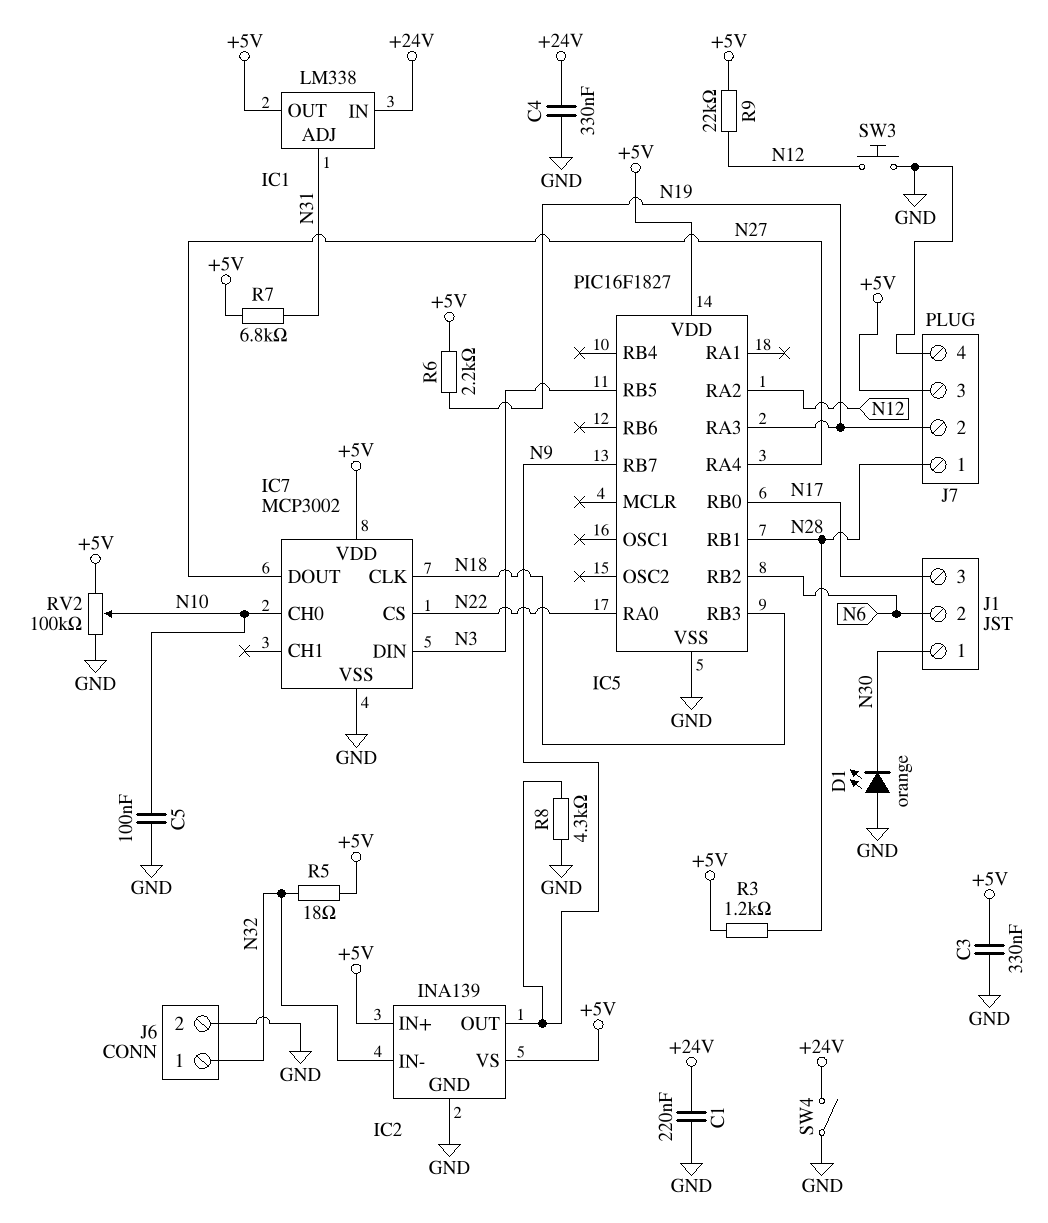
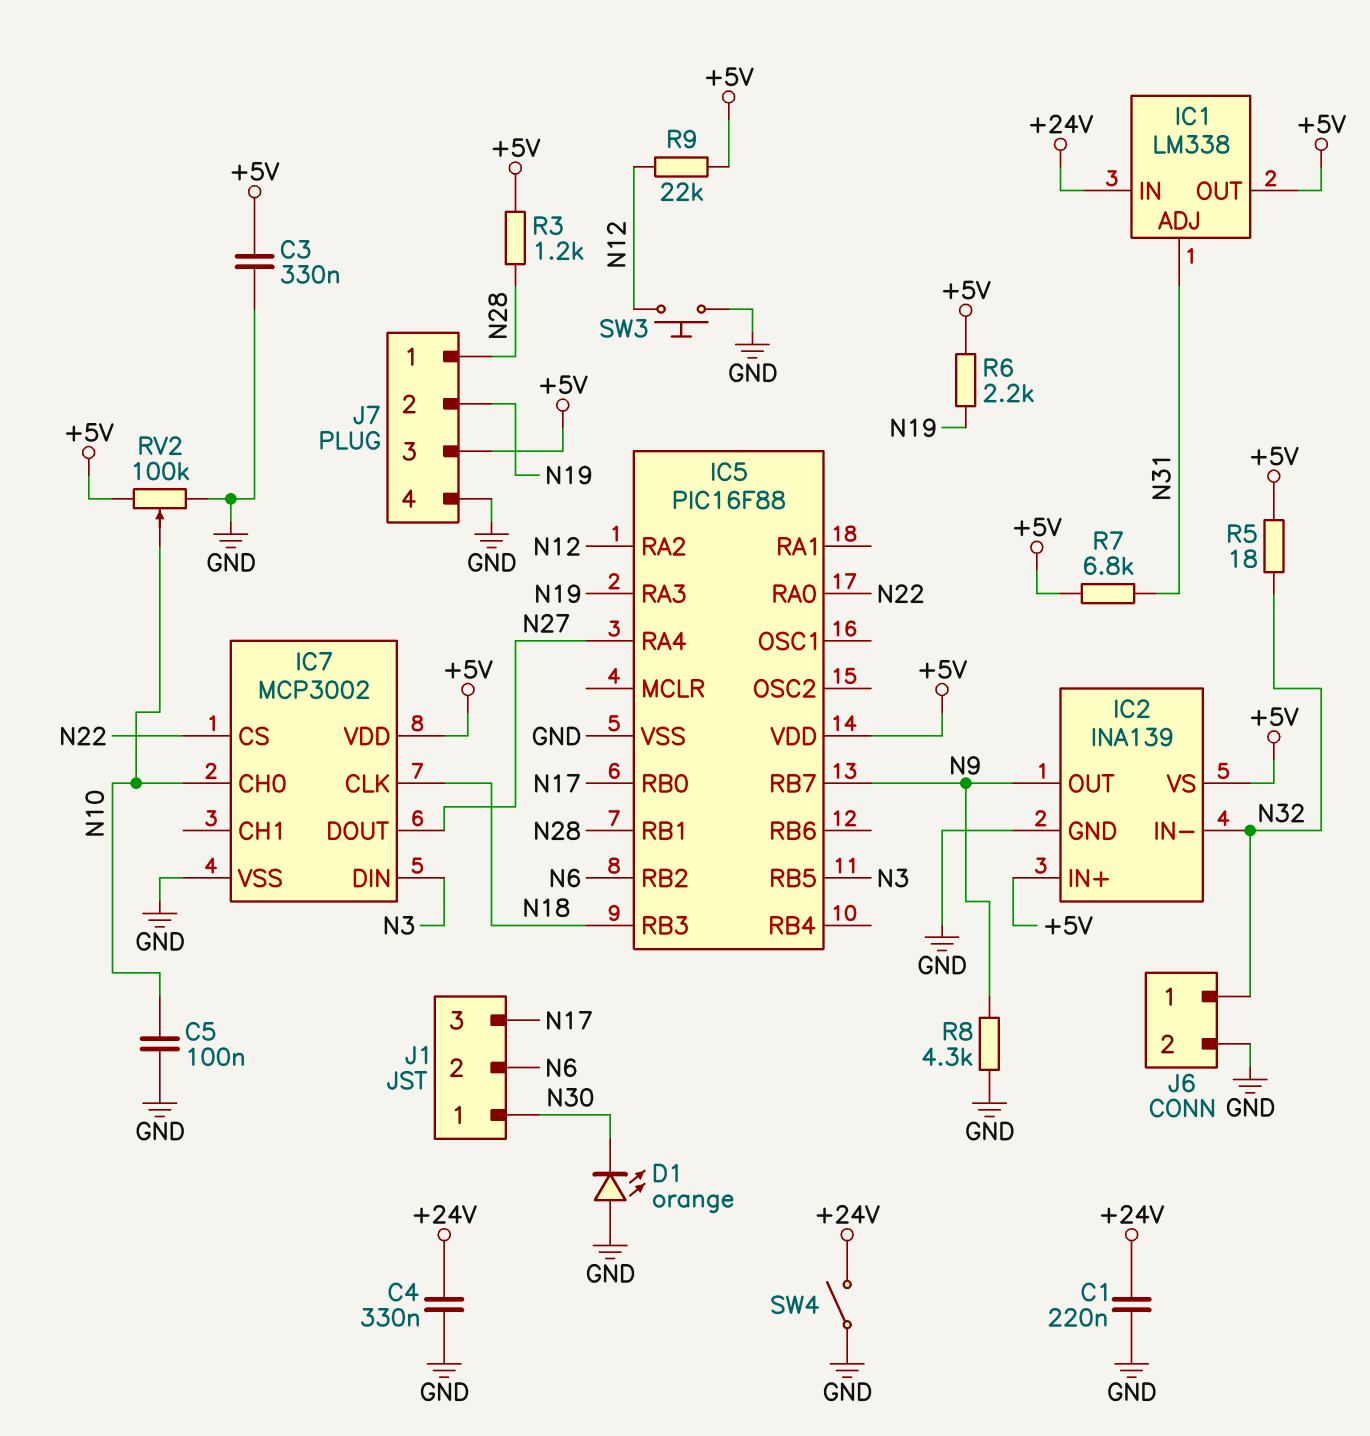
IC5: PIC16F1827 -> PIC16F88

